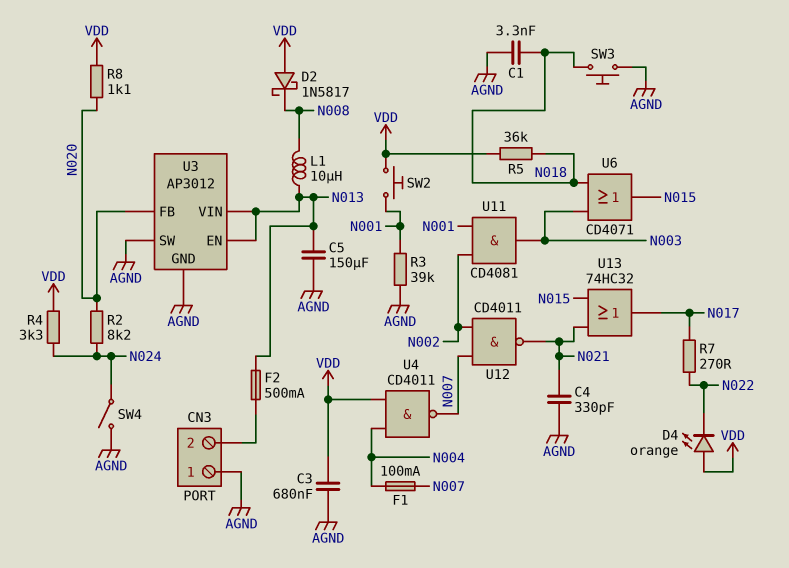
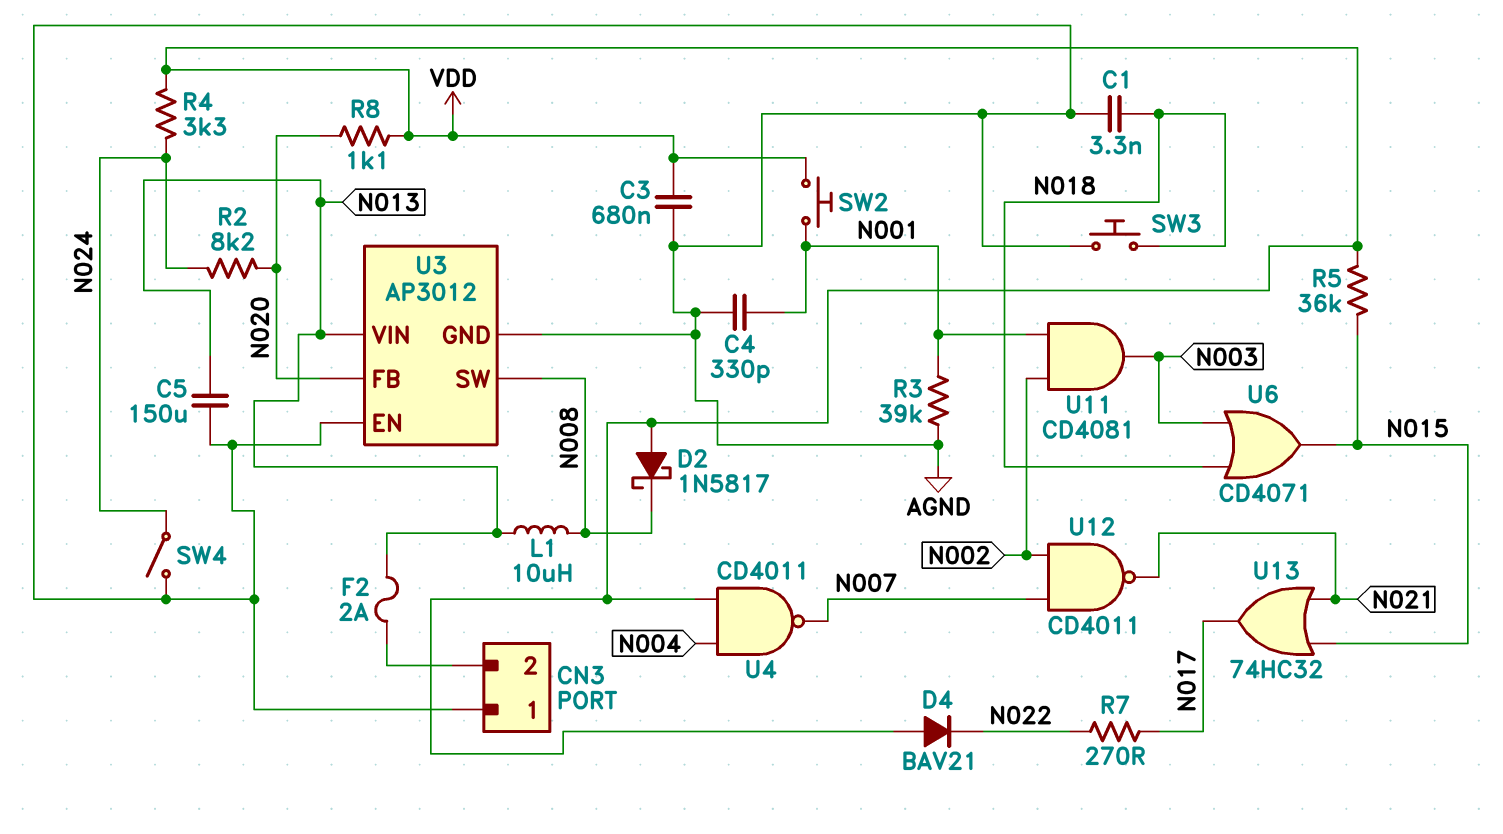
C4: 330pF (AGND, N021) -> 330pF (AGND, N001)
D4: LED orange (A VDD, K N022) -> diode BAV21 (A VDD, K N022)
F1: 100mA (N004, N007) -> none
F2: 500mA (CN3/2, N013) -> 2A (CN3/2, N013)
R5: 36k (N018, VDD) -> 36k (N015, VDD)
U3 pin EN: N013 -> AGND
U3 pin SW: AGND -> N008

